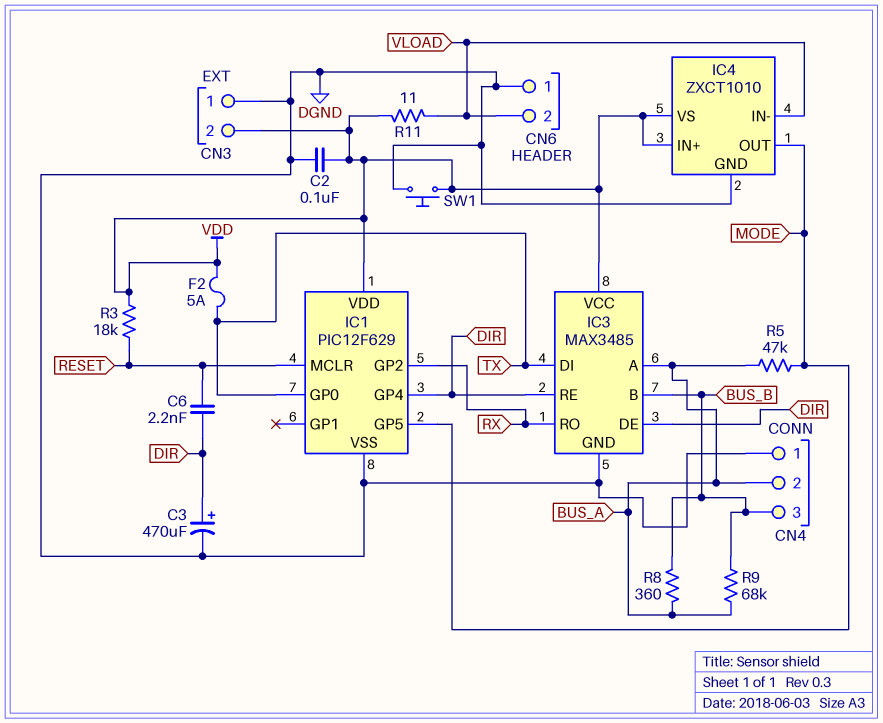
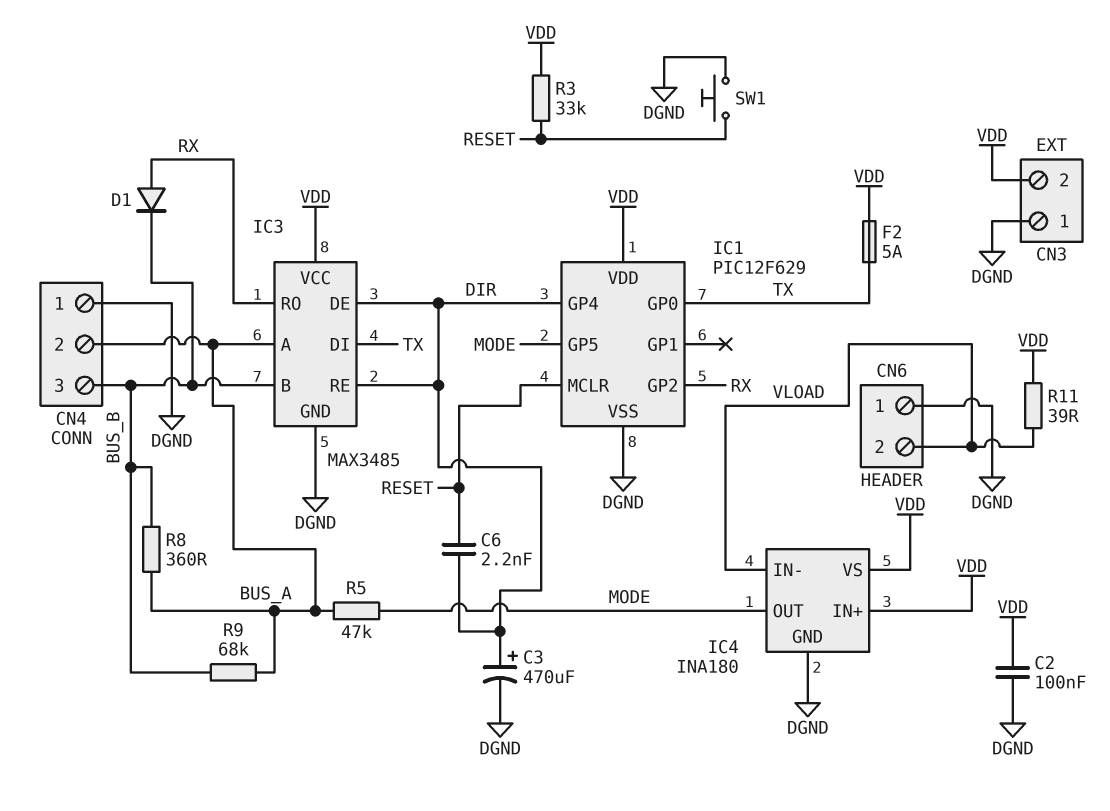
D1: none -> diode (A RX, K BUS_B)
IC4: ZXCT1010 -> INA180
R3: 18k (RESET, VDD) -> 33k (RESET, VDD)
R11: 11 (VDD, VLOAD) -> 39 (VDD, VLOAD)
SW1: button (DGND, VDD) -> button (DGND, RESET)

